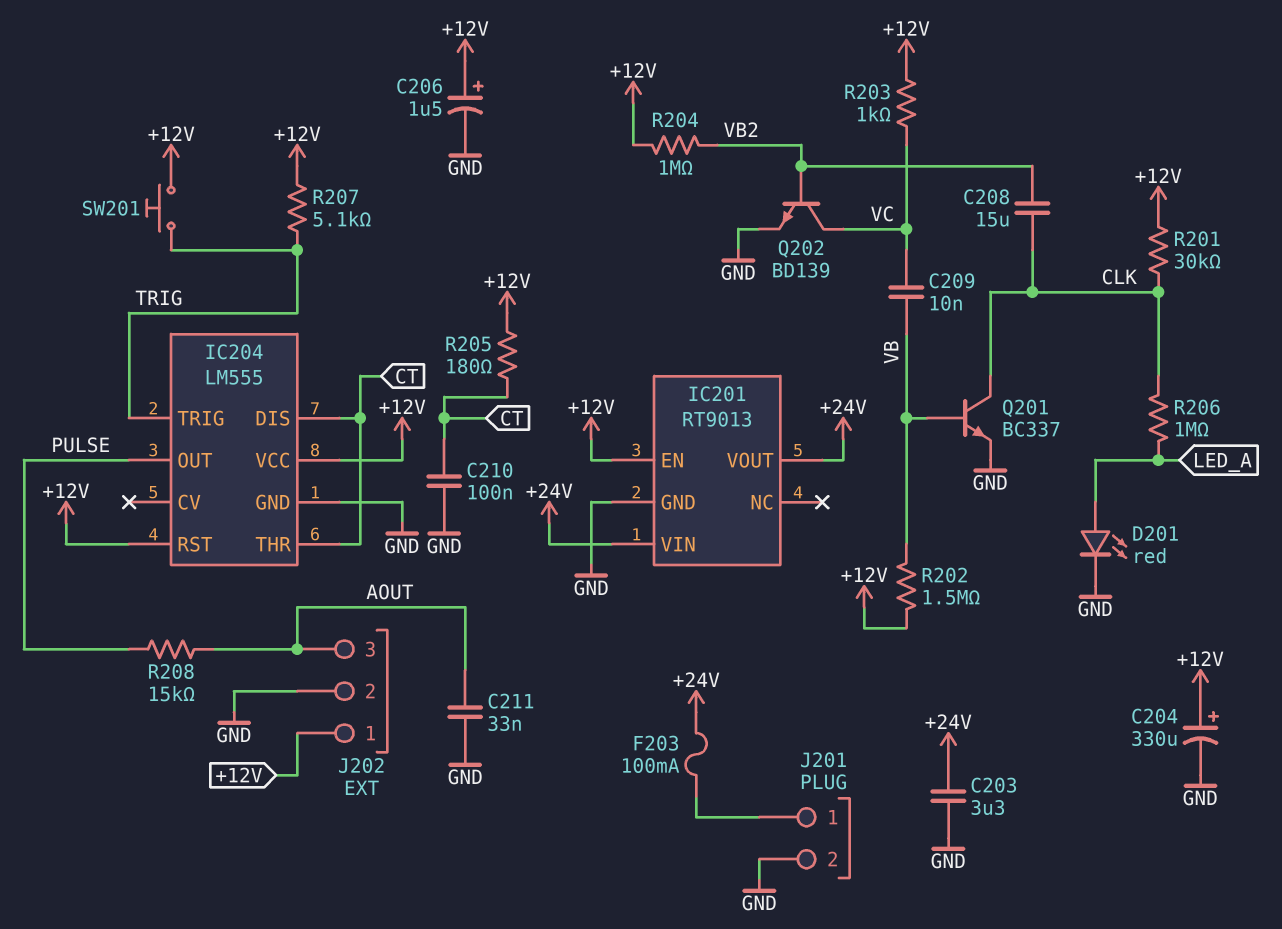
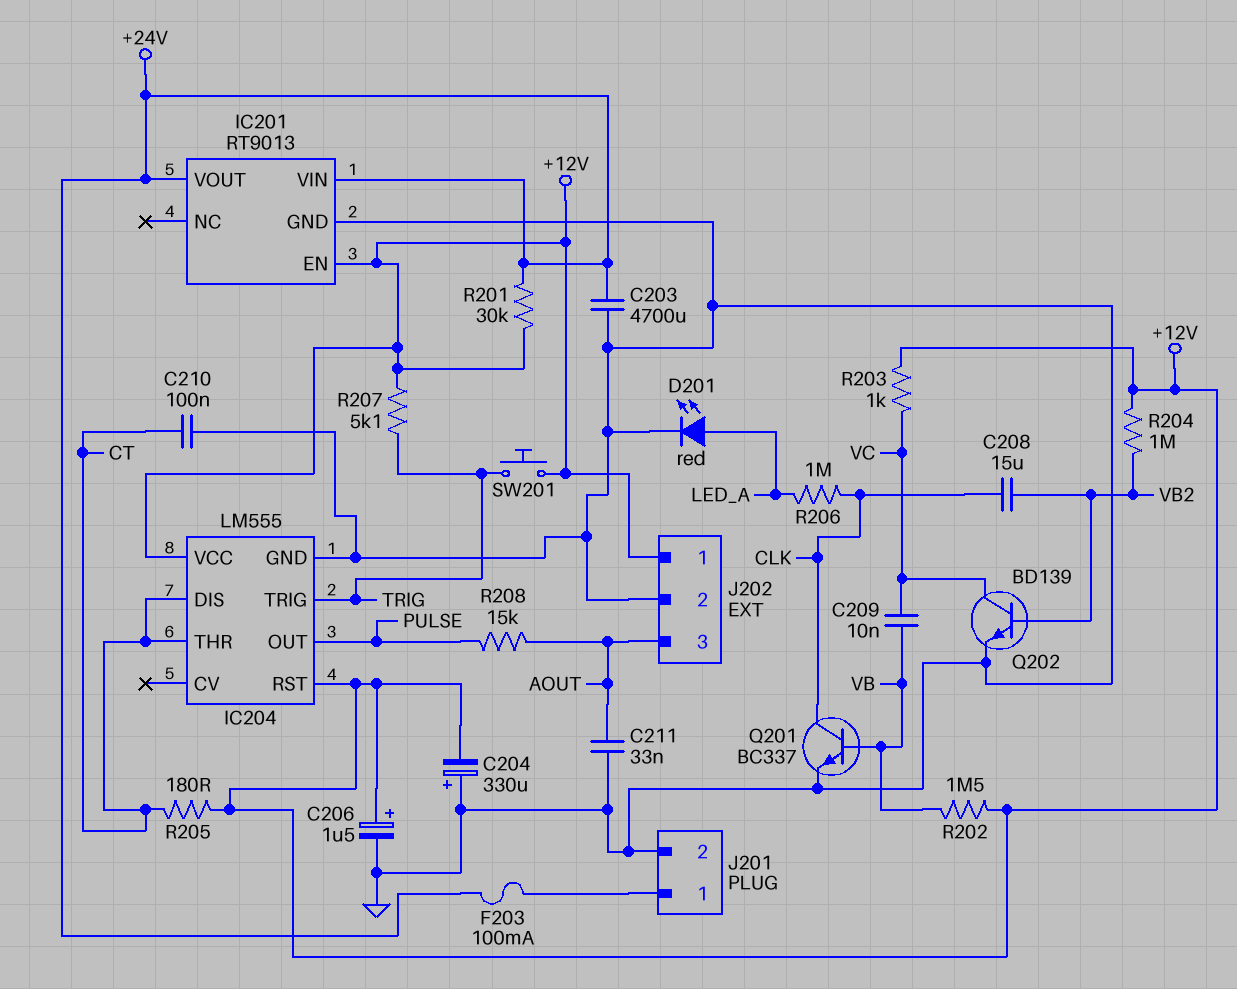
C203: 3.3uF (+24V, GND) -> 4700uF (+24V, GND)
C204: 330uF (plus +12V, minus GND) -> 330uF (plus GND, minus +12V)
R201: 30k (+12V, CLK) -> 30k (+12V, +24V)

